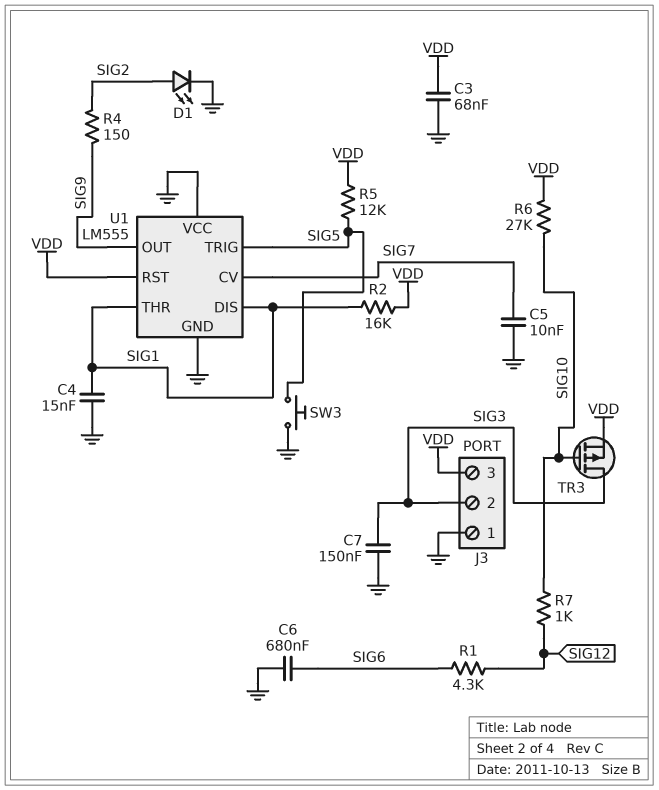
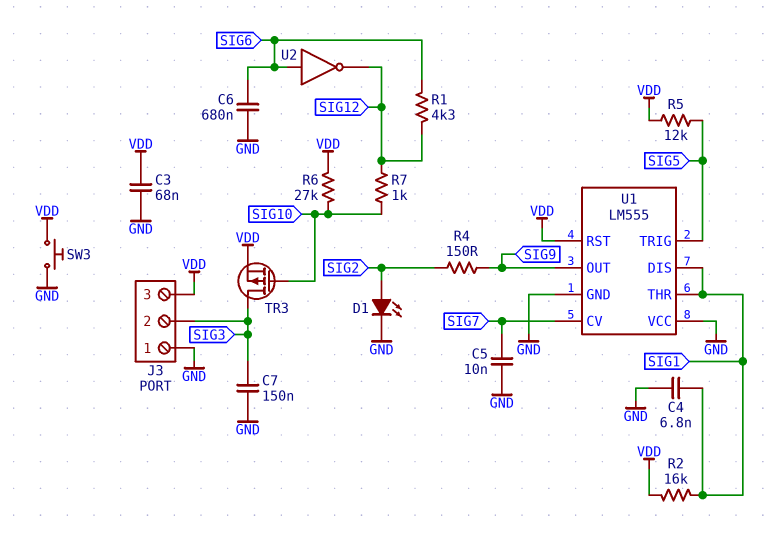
C4: 15nF (GND, SIG1) -> 6.8nF (GND, SIG1)
SW3: button (GND, SIG5) -> button (GND, VDD)
U2: none -> NOT (in SIG6, out SIG12)

